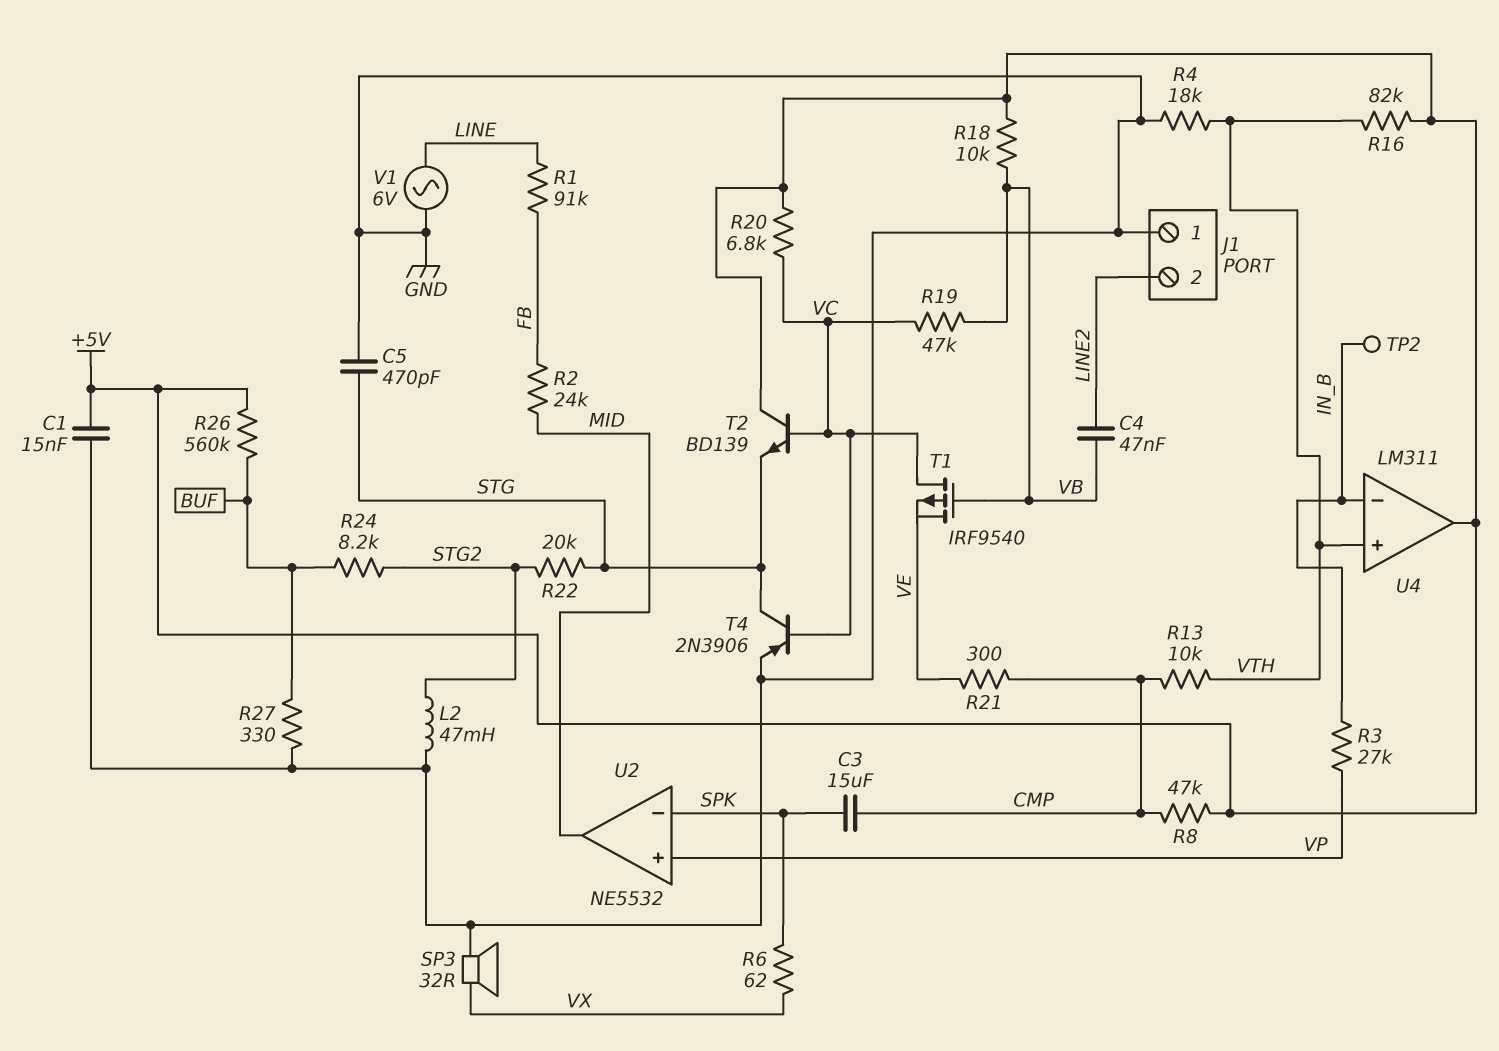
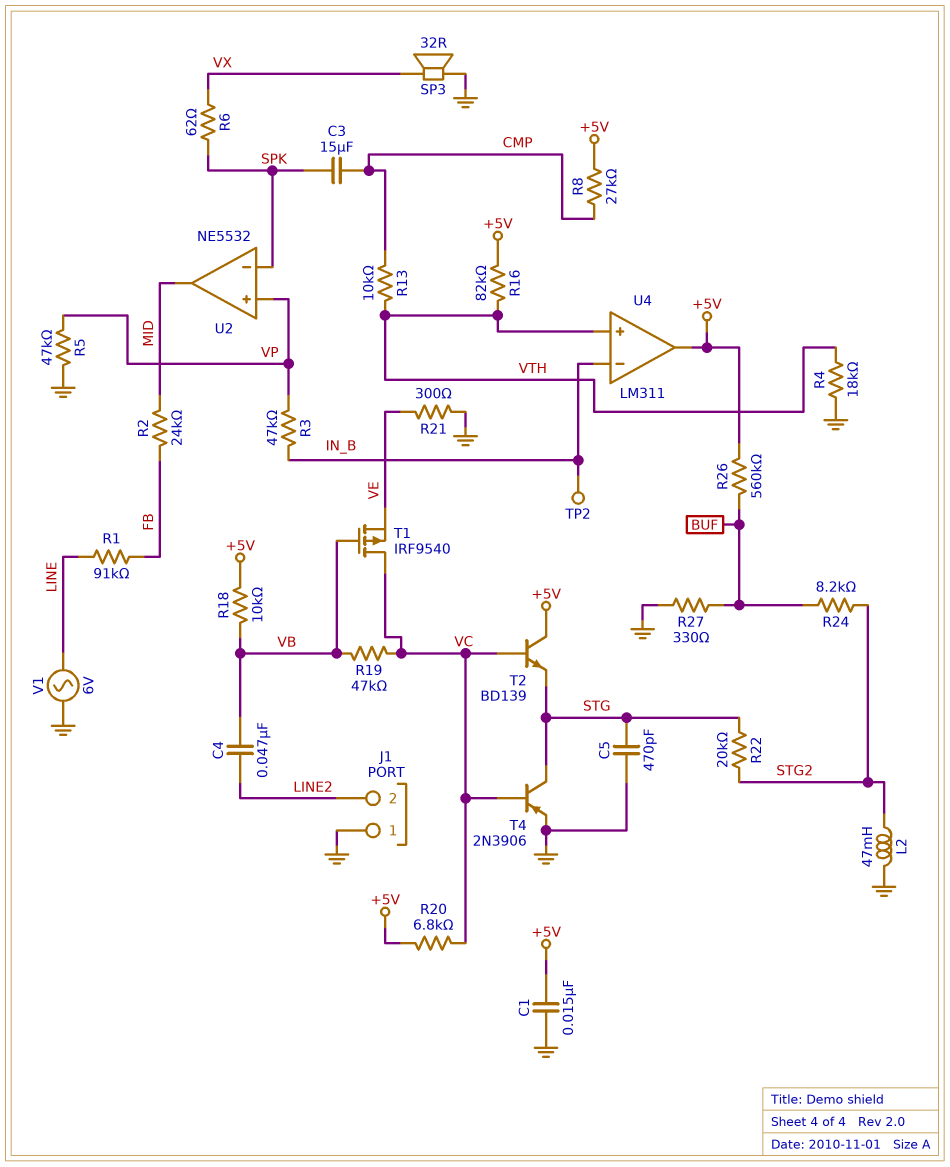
R3: 27k (IN_B, VP) -> 47k (IN_B, VP)
R5: none -> 47k (GND, VP)
R8: 47k (+5V, CMP) -> 27k (+5V, CMP)
R21: 300 (CMP, VE) -> 300 (GND, VE)

